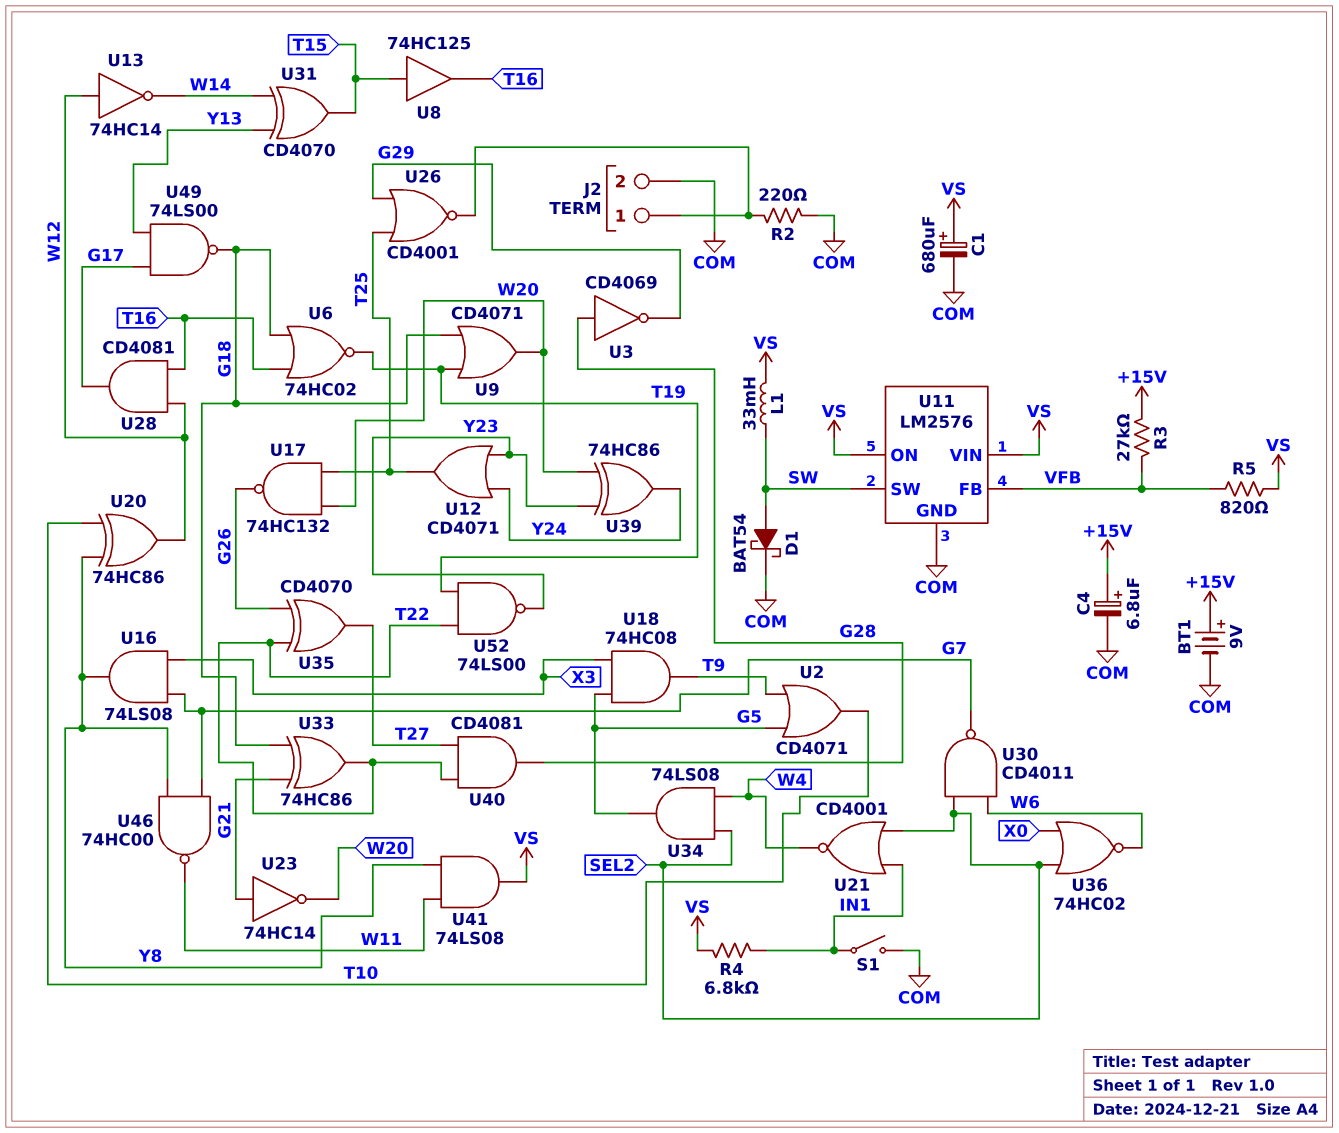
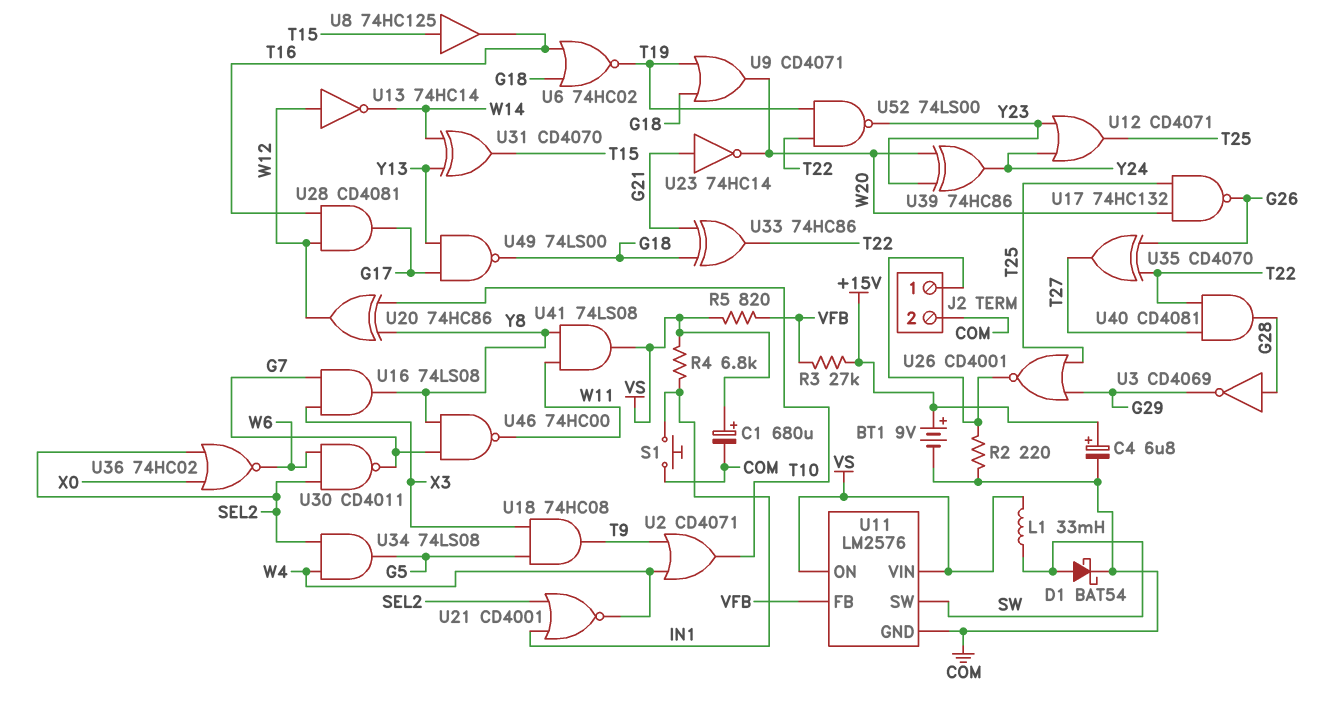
S1: switch (COM, IN1) -> button (COM, IN1)
U2: OR CD4071 (in G5, in T9, out T10) -> OR CD4071 (in T9, in W4, out T10)

